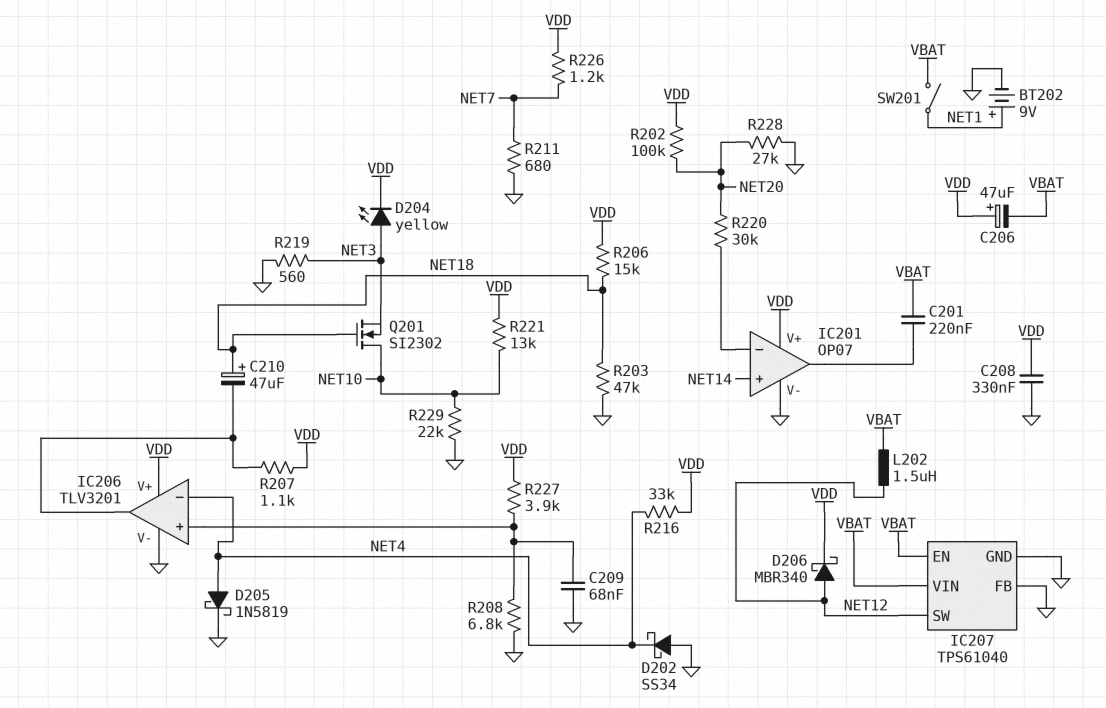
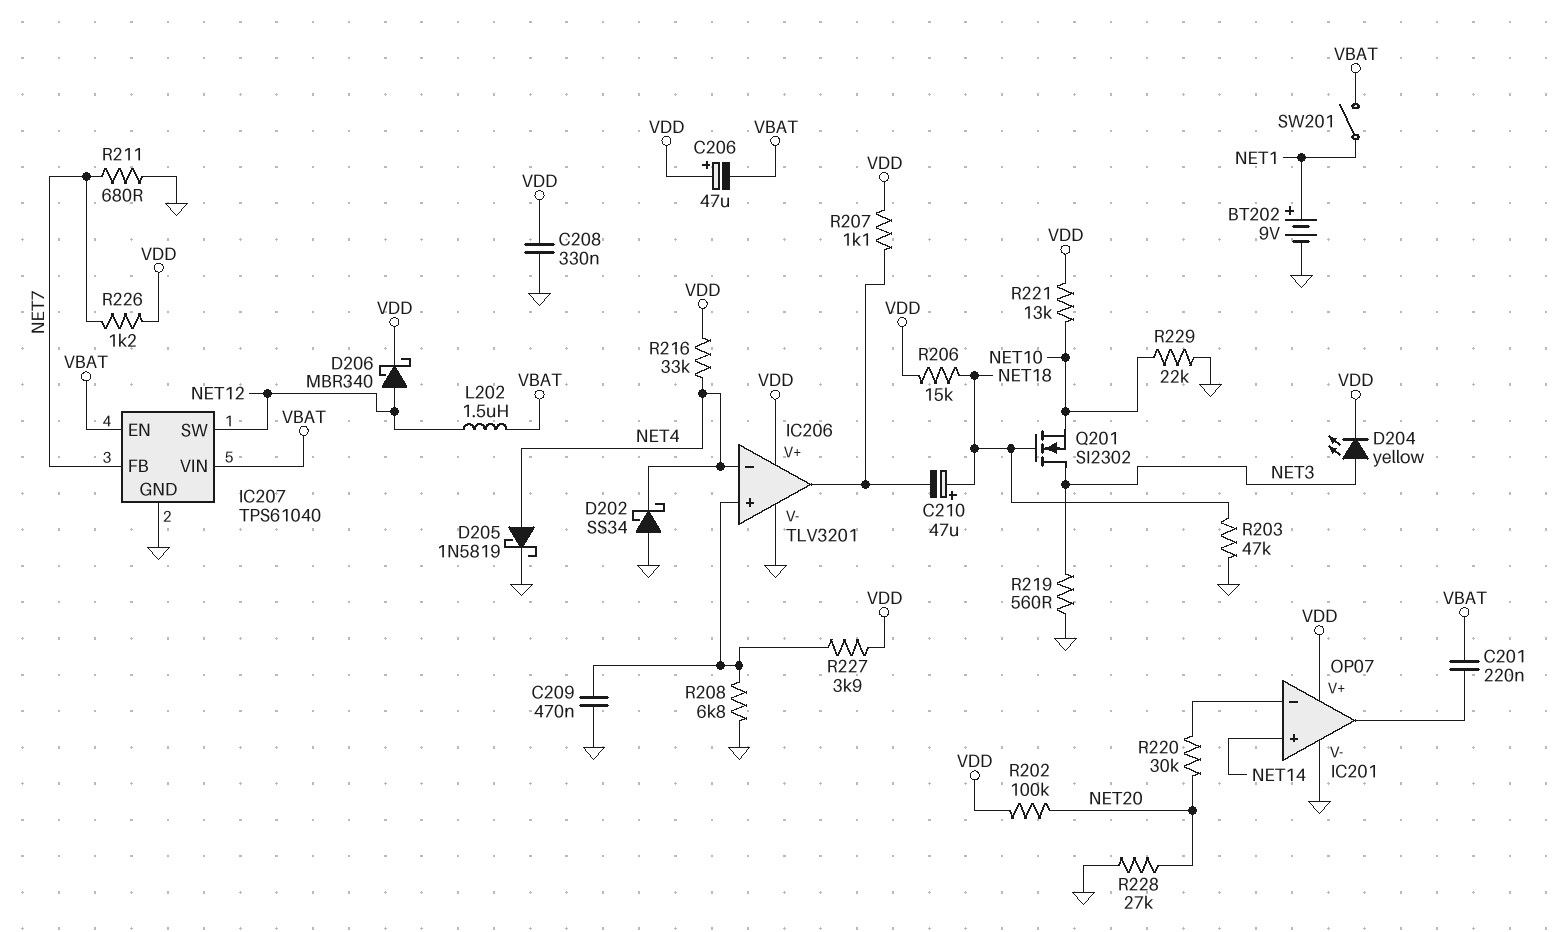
C209: 68nF (GND, IC206/in+) -> 470nF (GND, IC206/in+)
IC207 pin FB: GND -> NET7
Q201: NMOS SI2302 (G NET18, D NET10, S NET3) -> NMOS SI2302 (G NET18, D NET3, S NET10)

